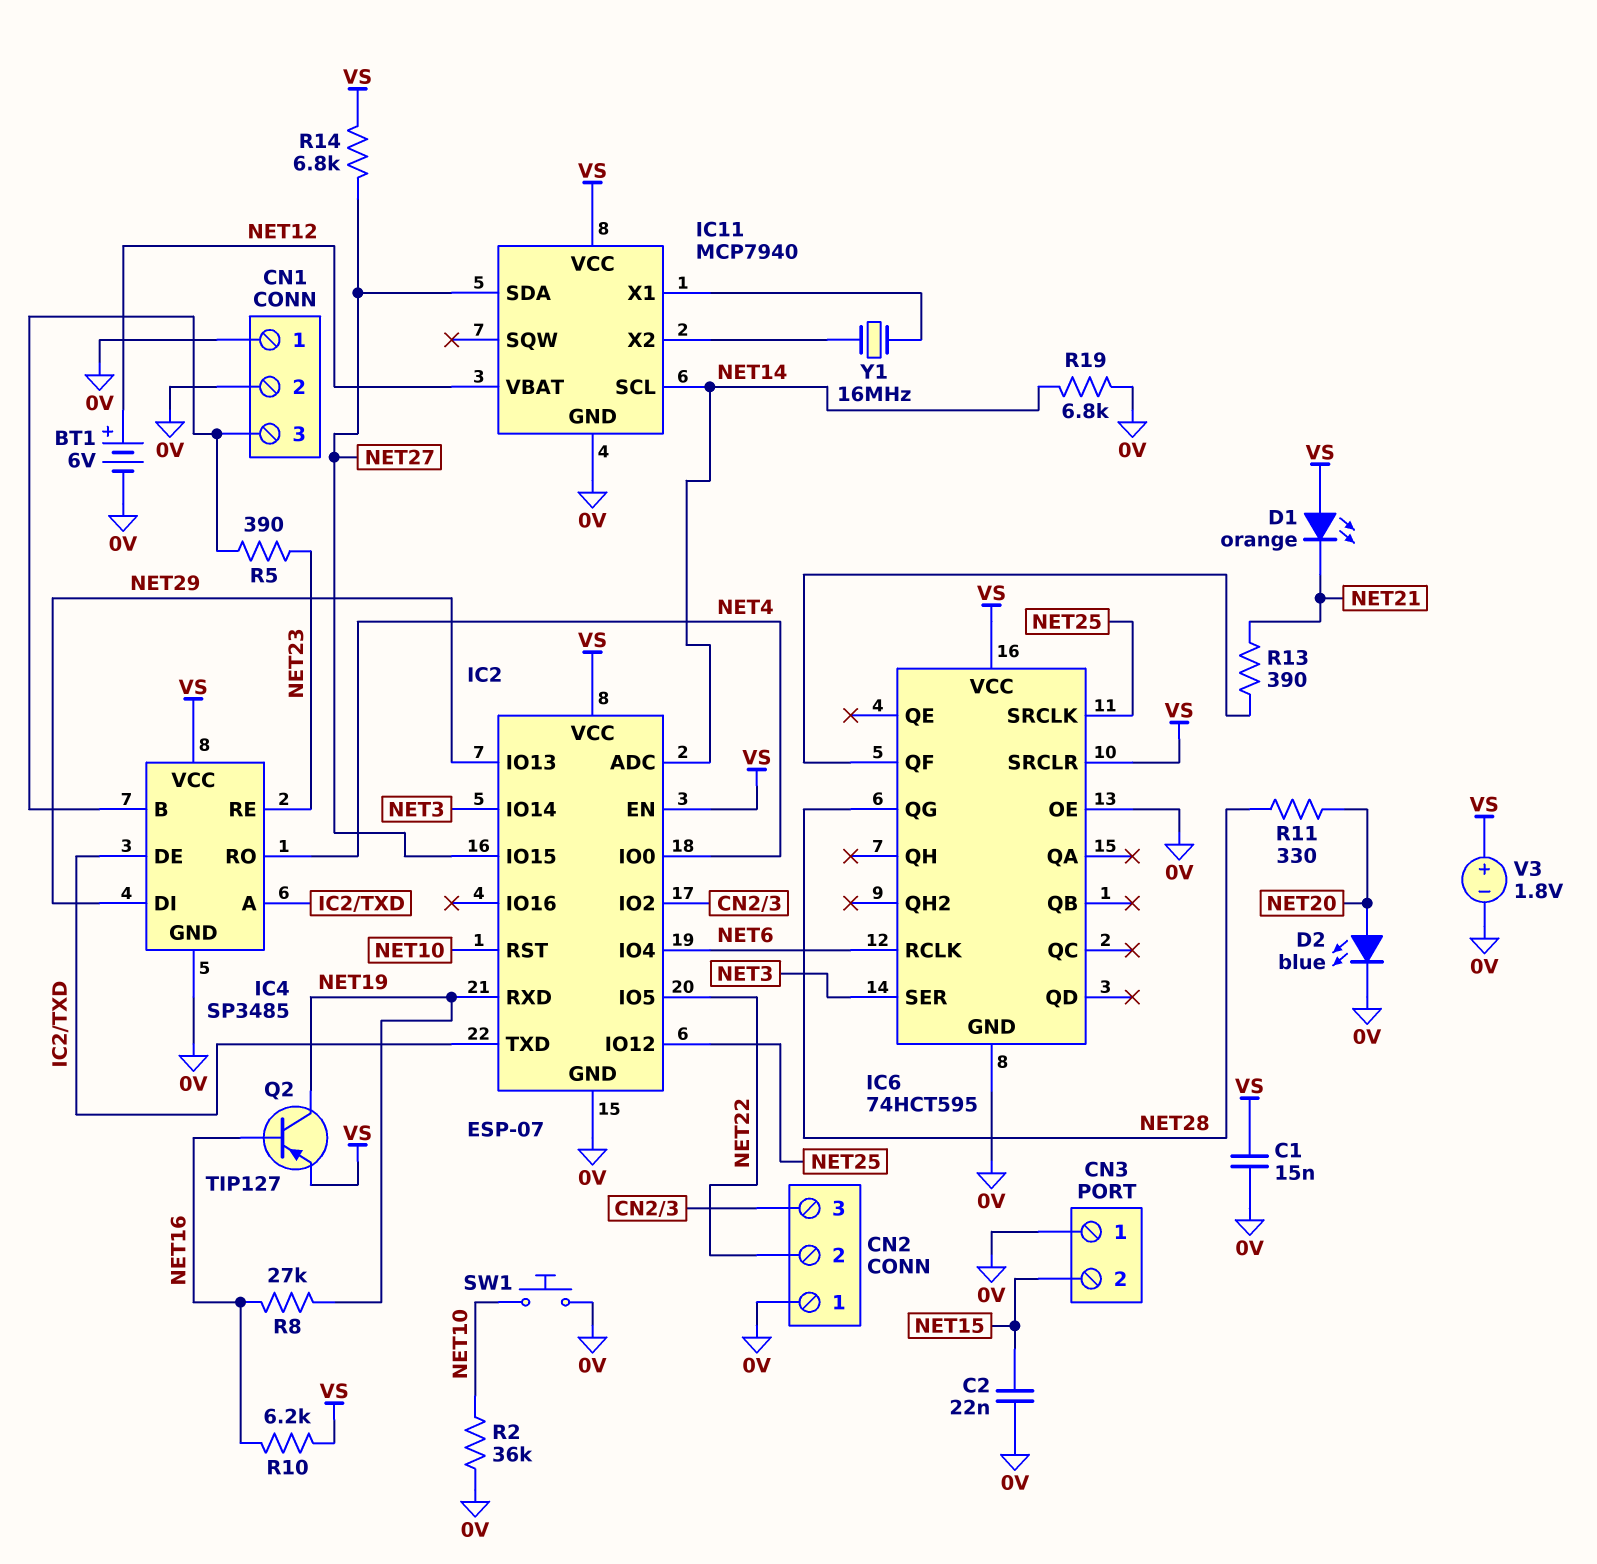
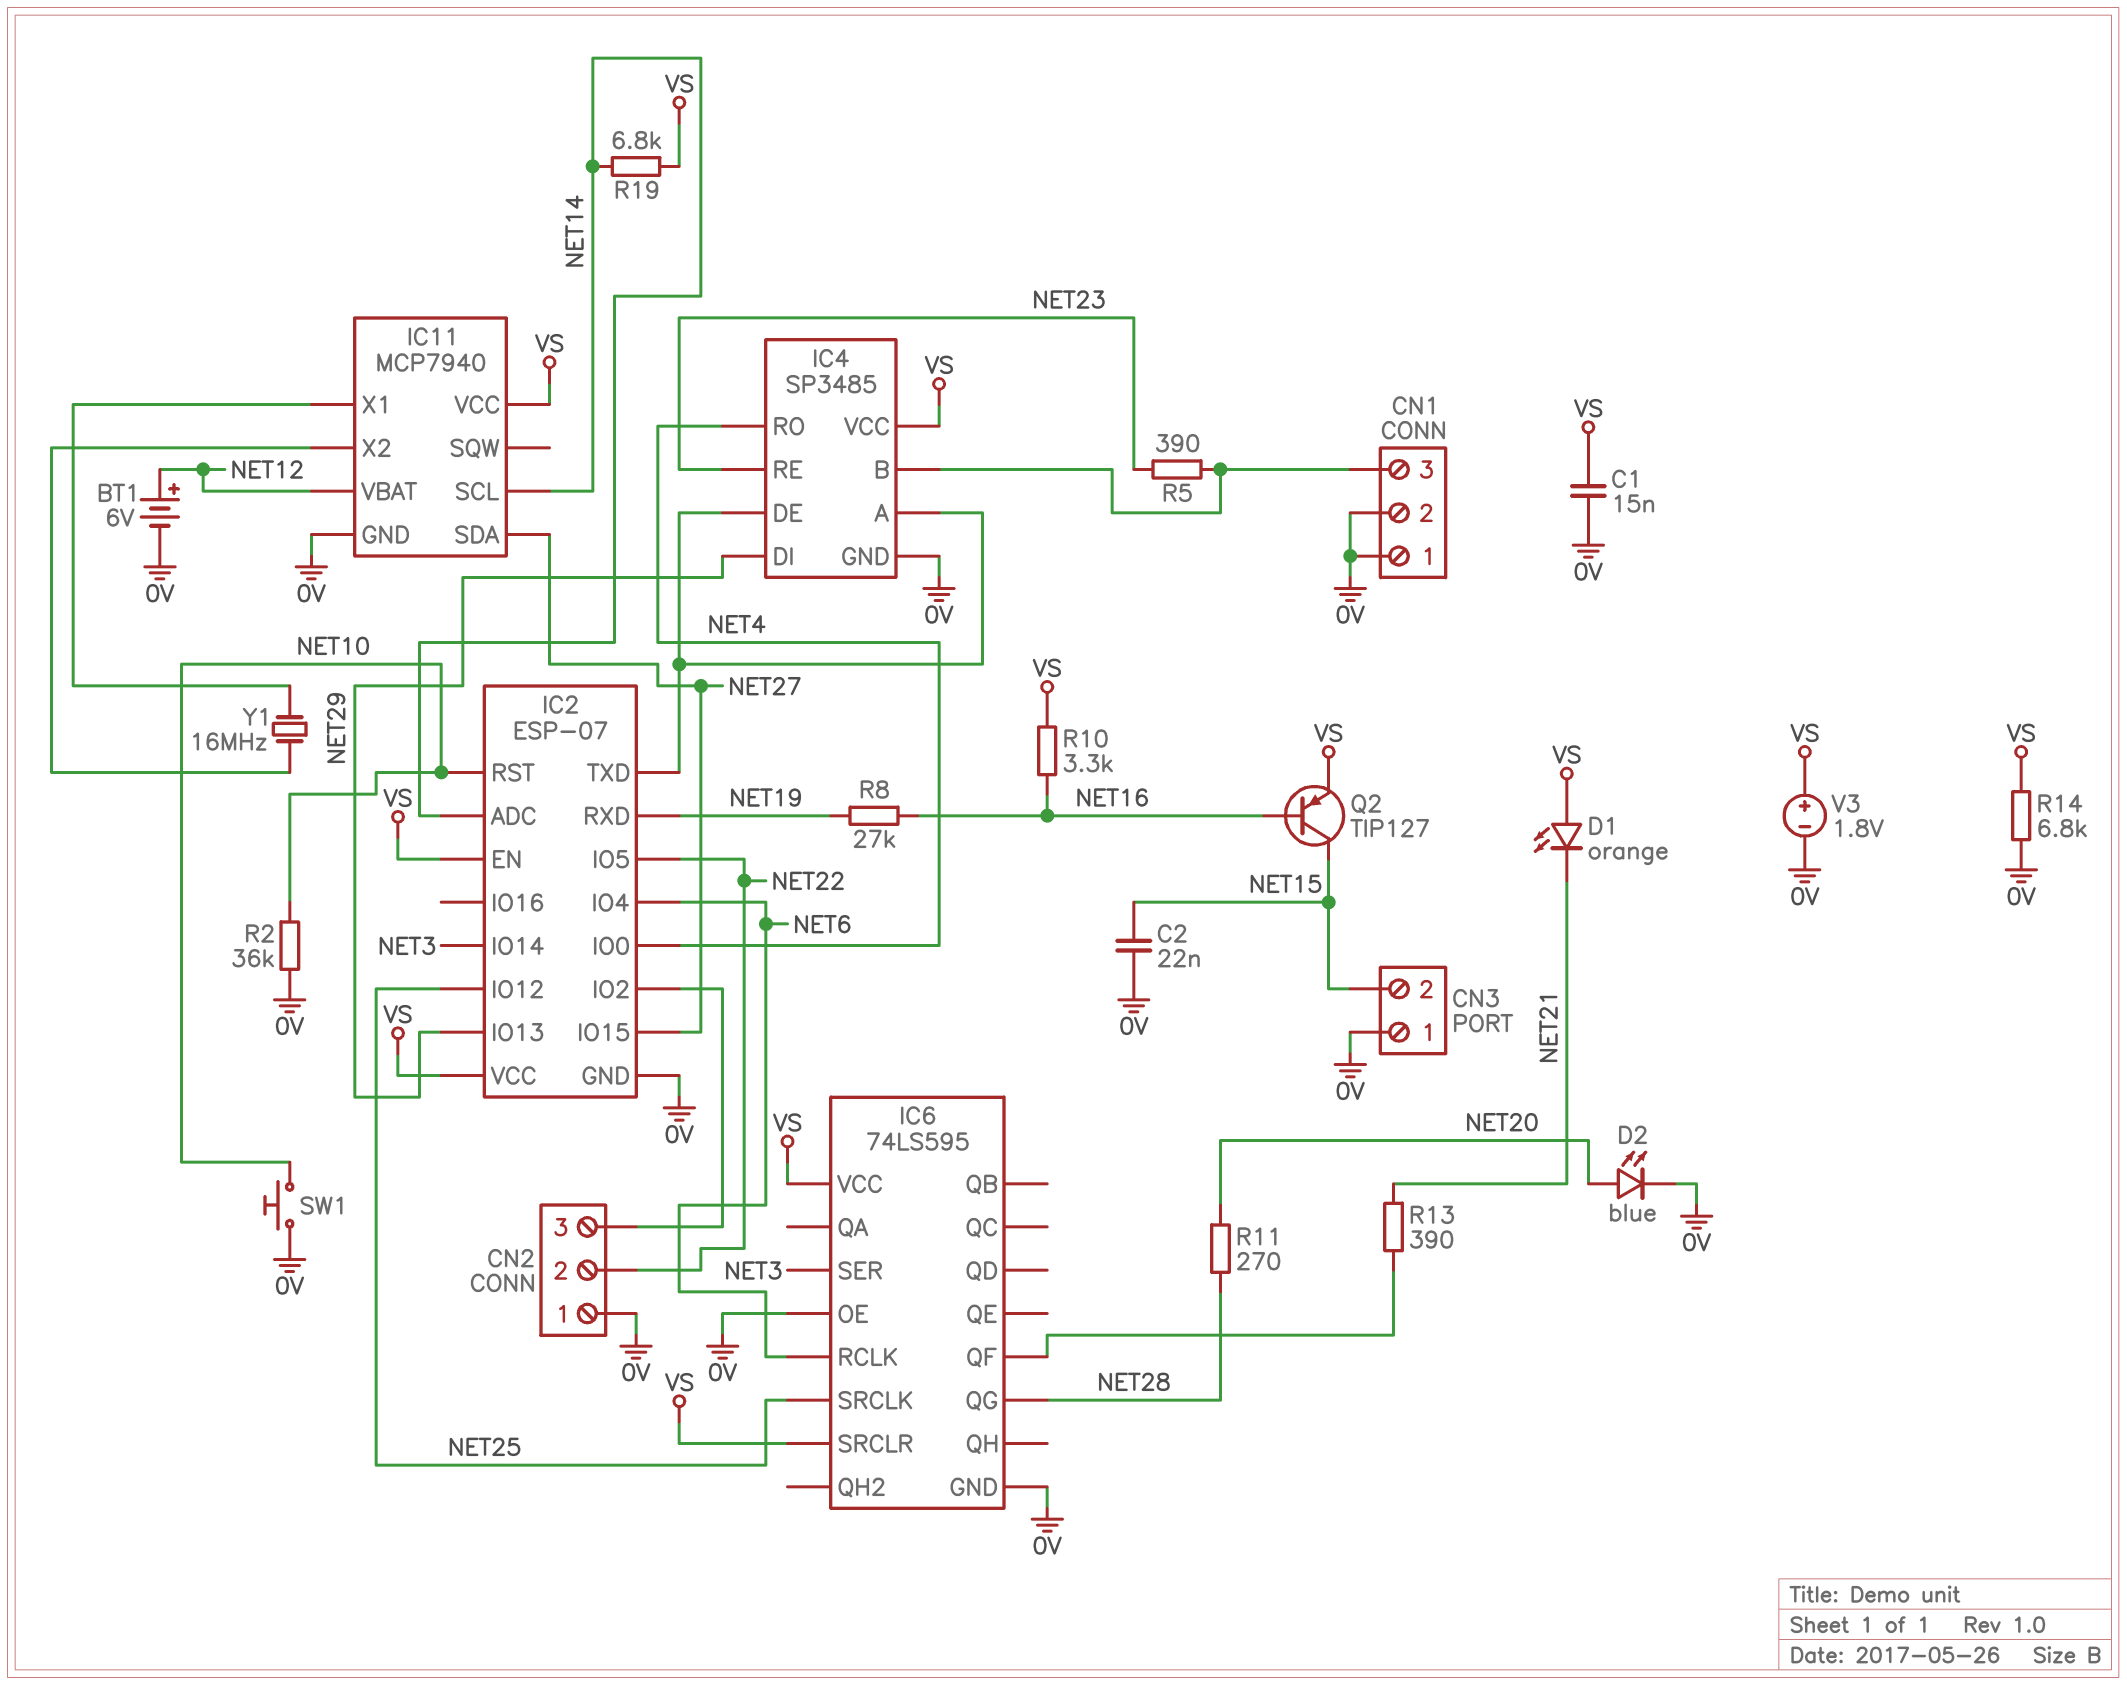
IC6: 74HCT595 -> 74LS595
Q2: PNP TIP127 (B NET16, C NET19, E VS) -> PNP TIP127 (B NET16, C NET15, E VS)
R10: 6.2k (NET16, VS) -> 3.3k (NET16, VS)
R11: 330 (NET20, NET28) -> 270 (NET20, NET28)
R14: 6.8k (NET27, VS) -> 6.8k (0V, VS)
R19: 6.8k (0V, NET14) -> 6.8k (NET14, VS)

